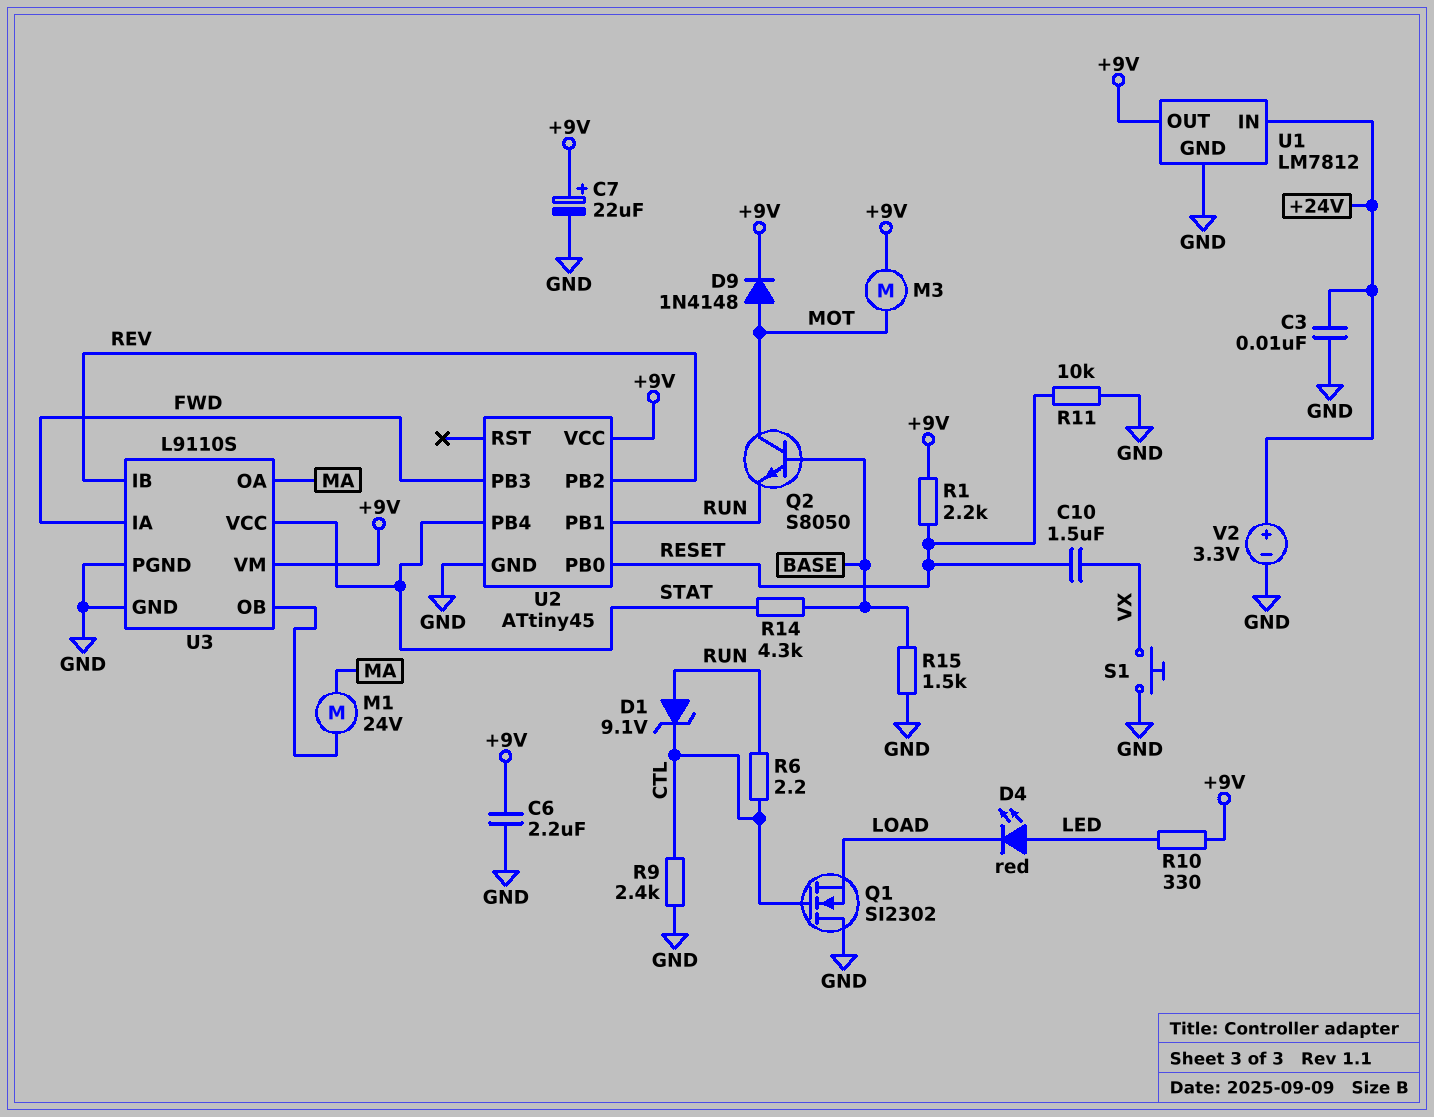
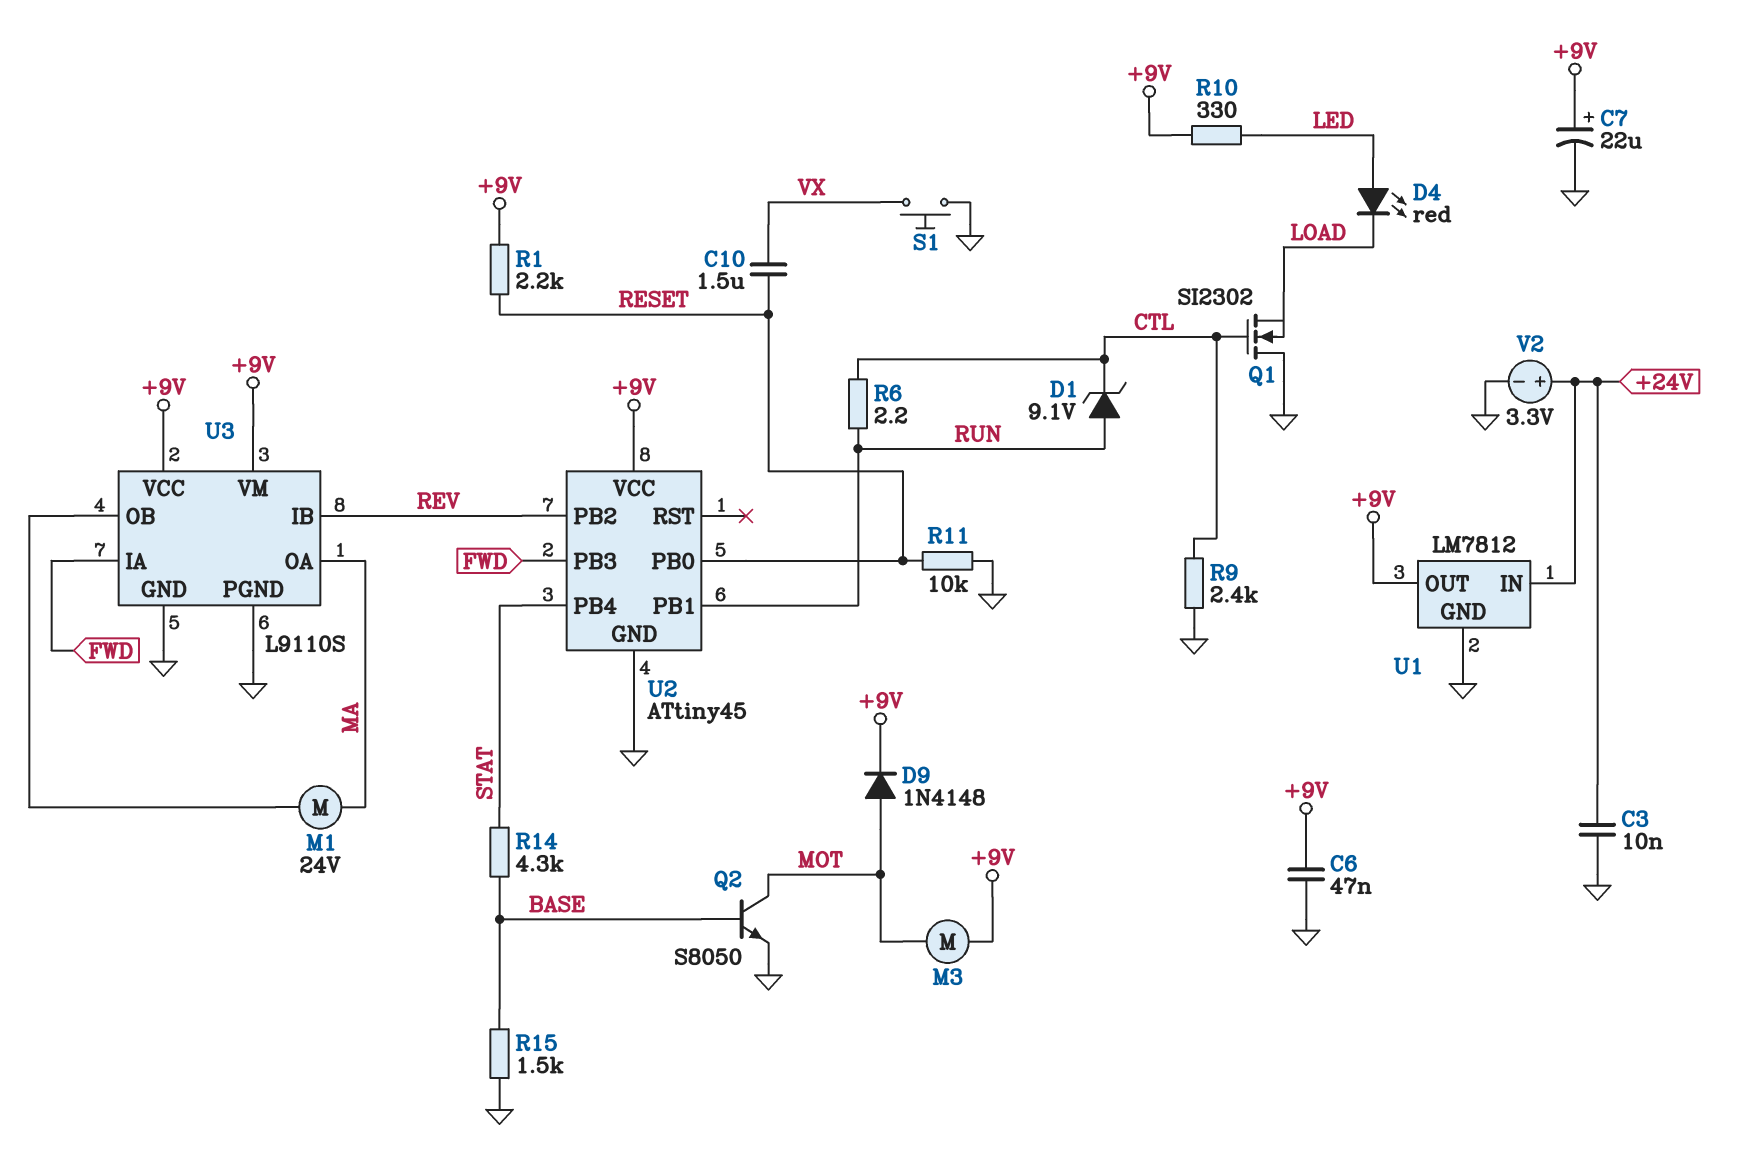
C6: 2.2uF (+9V, GND) -> 47nF (+9V, GND)
Q2: NPN S8050 (B BASE, C MOT, E RUN) -> NPN S8050 (B BASE, C MOT, E GND)
U3 pin VCC: STAT -> +9V

